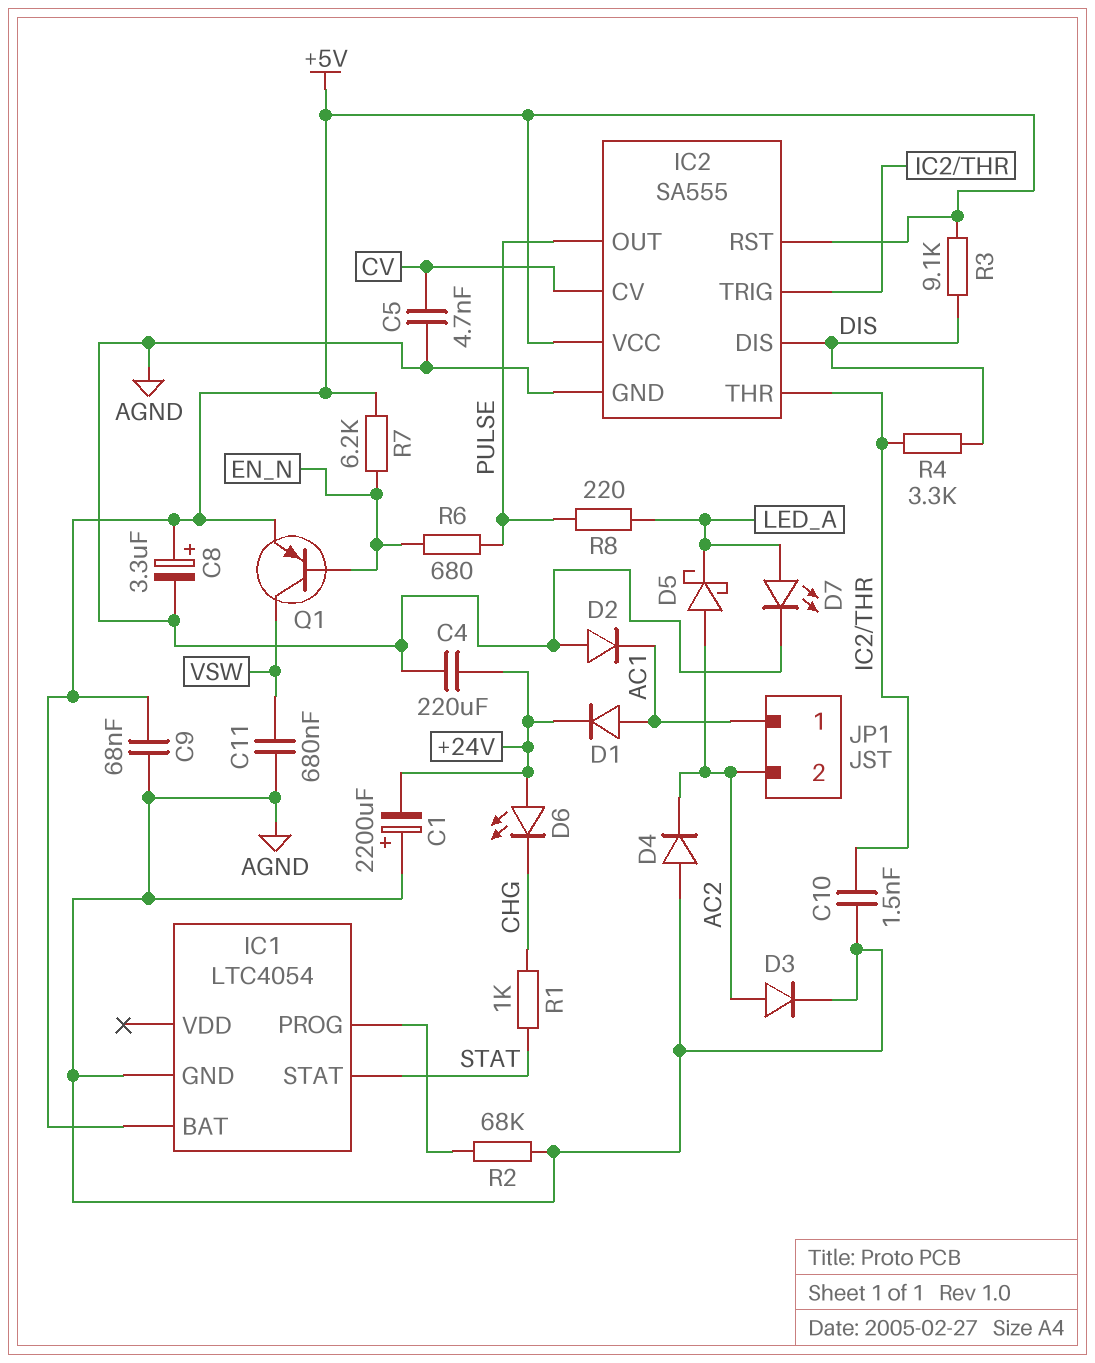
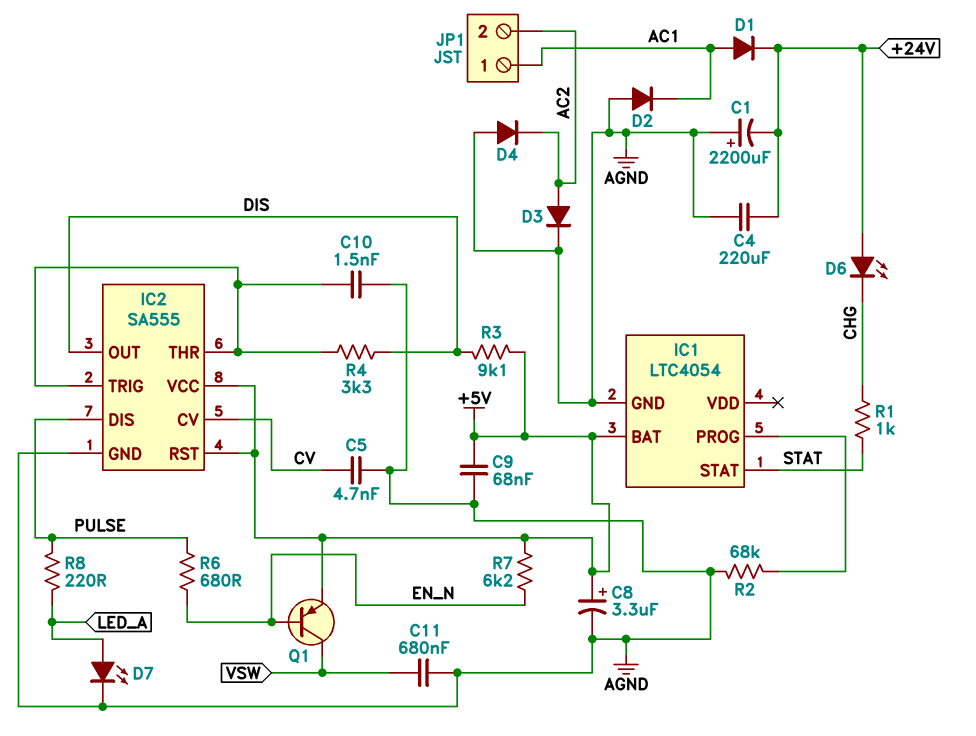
D5: schottky (A AC2, K LED_A) -> none
IC2 pin DIS: DIS -> PULSE
IC2 pin OUT: PULSE -> DIS

